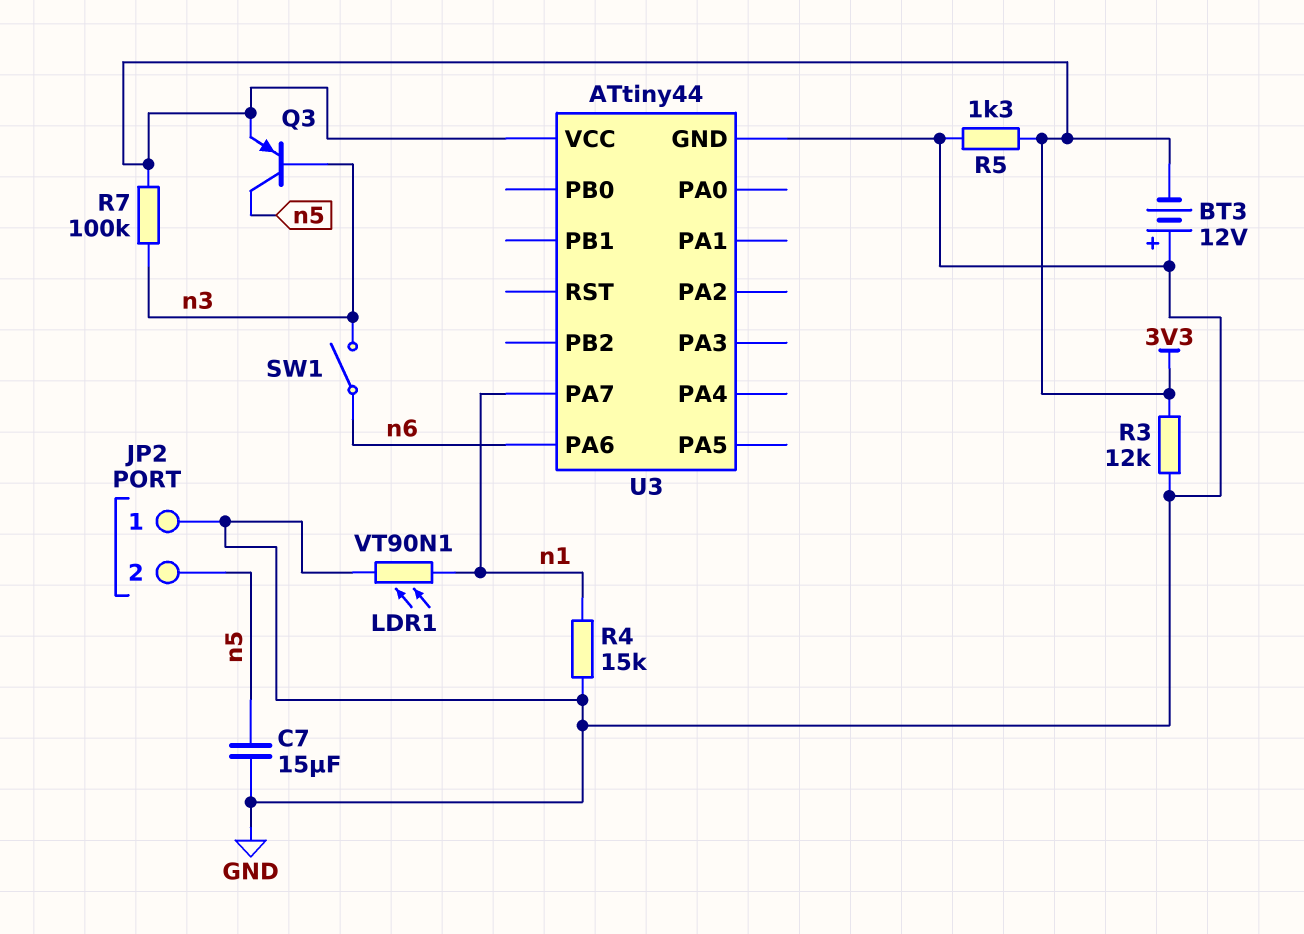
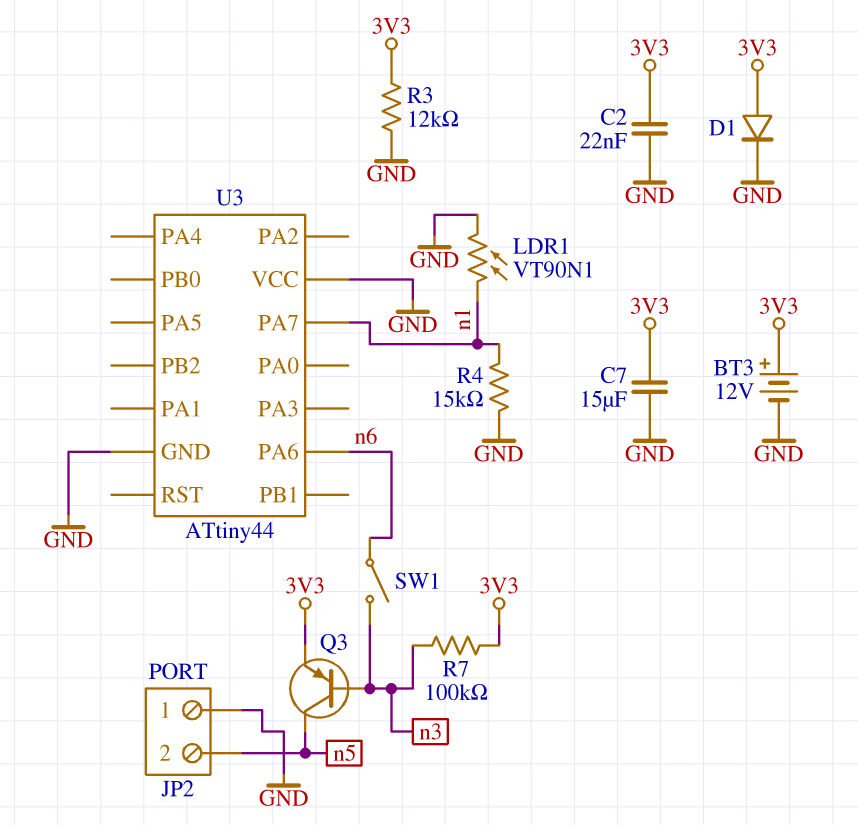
BT3: 12V (plus GND, minus 3V3) -> 12V (plus 3V3, minus GND)
C2: none -> 22nF (3V3, GND)
C7: 15uF (GND, n5) -> 15uF (3V3, GND)
D1: none -> diode (A 3V3, K GND)
R5: 1.3k (3V3, GND) -> none
U3 pin VCC: 3V3 -> GND

